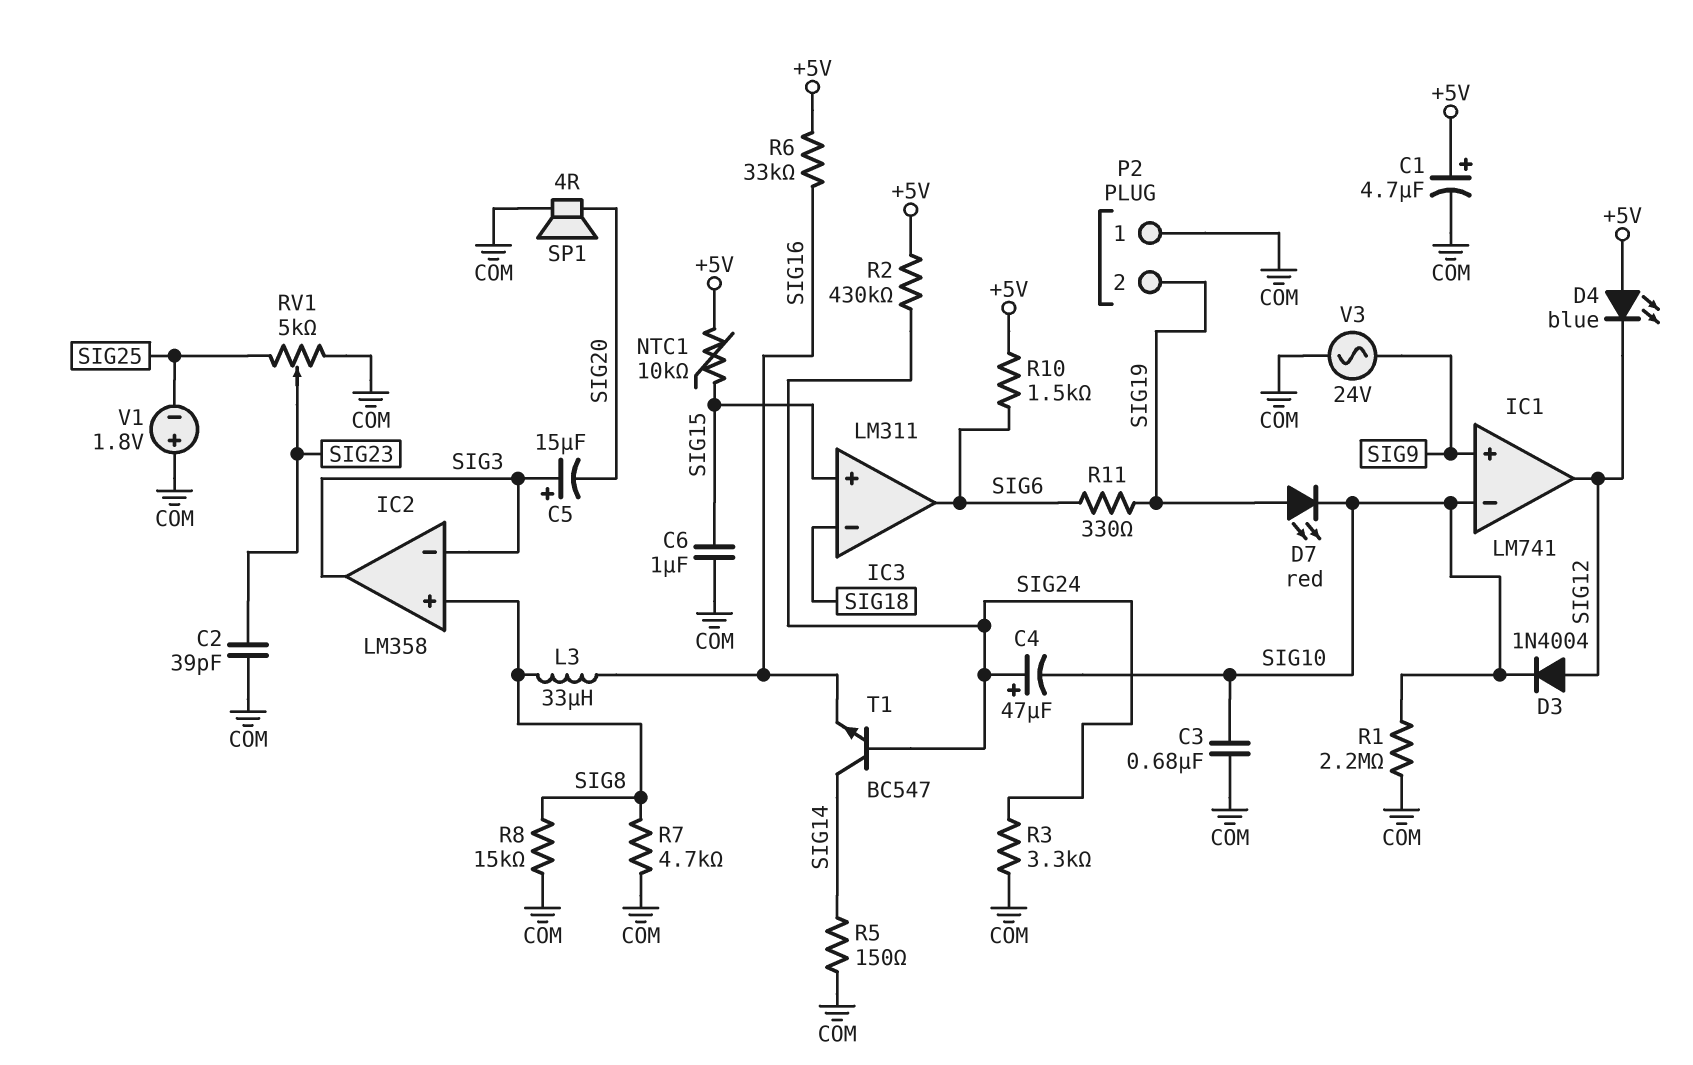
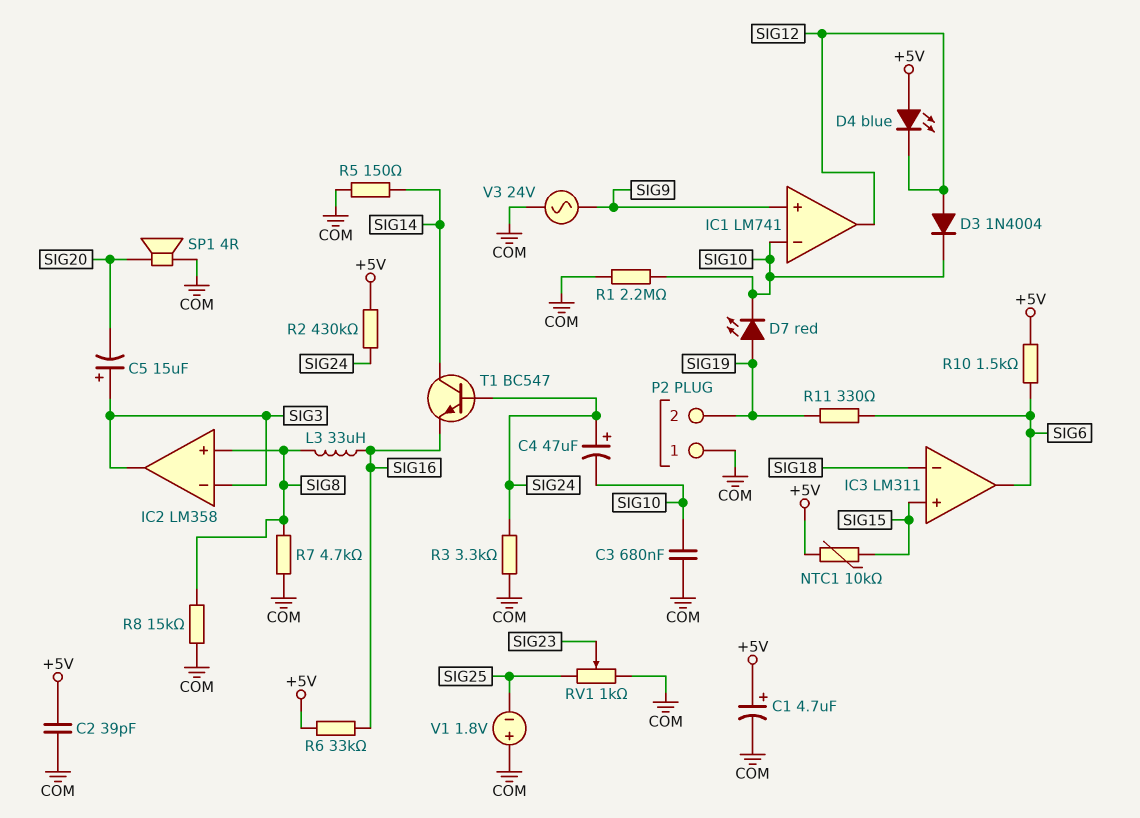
C2: 39pF (COM, SIG23) -> 39pF (+5V, COM)
C6: 1uF (COM, SIG15) -> none
RV1: 5k (COM, SIG25, wiper SIG23) -> 1k (COM, SIG25, wiper SIG23)

